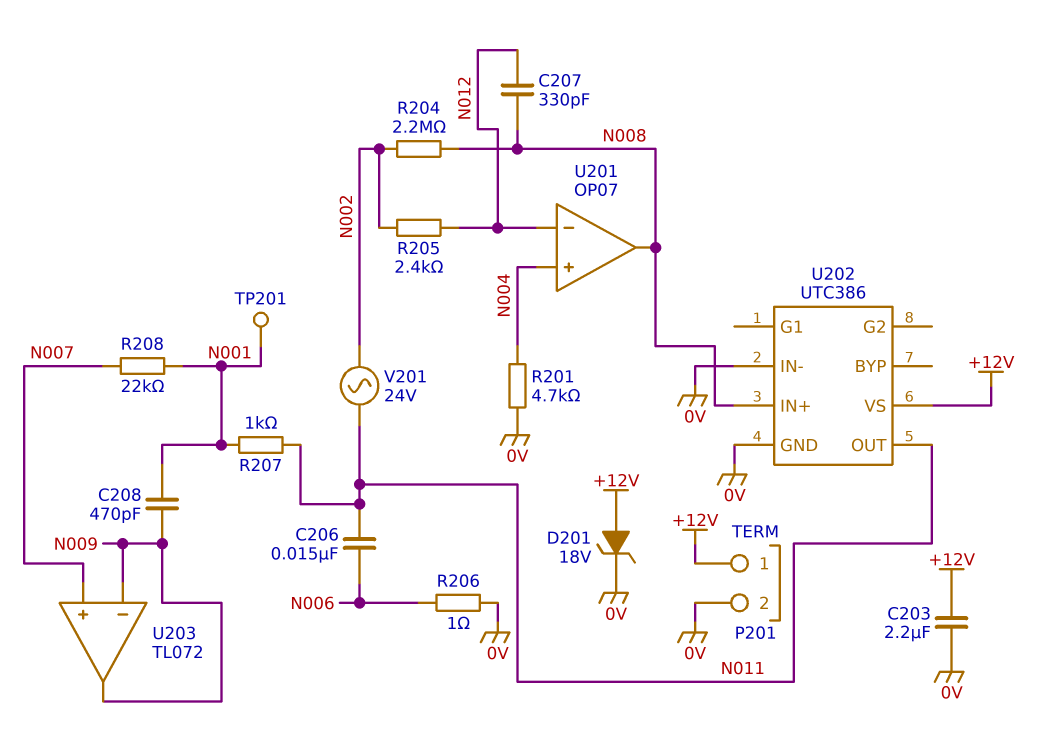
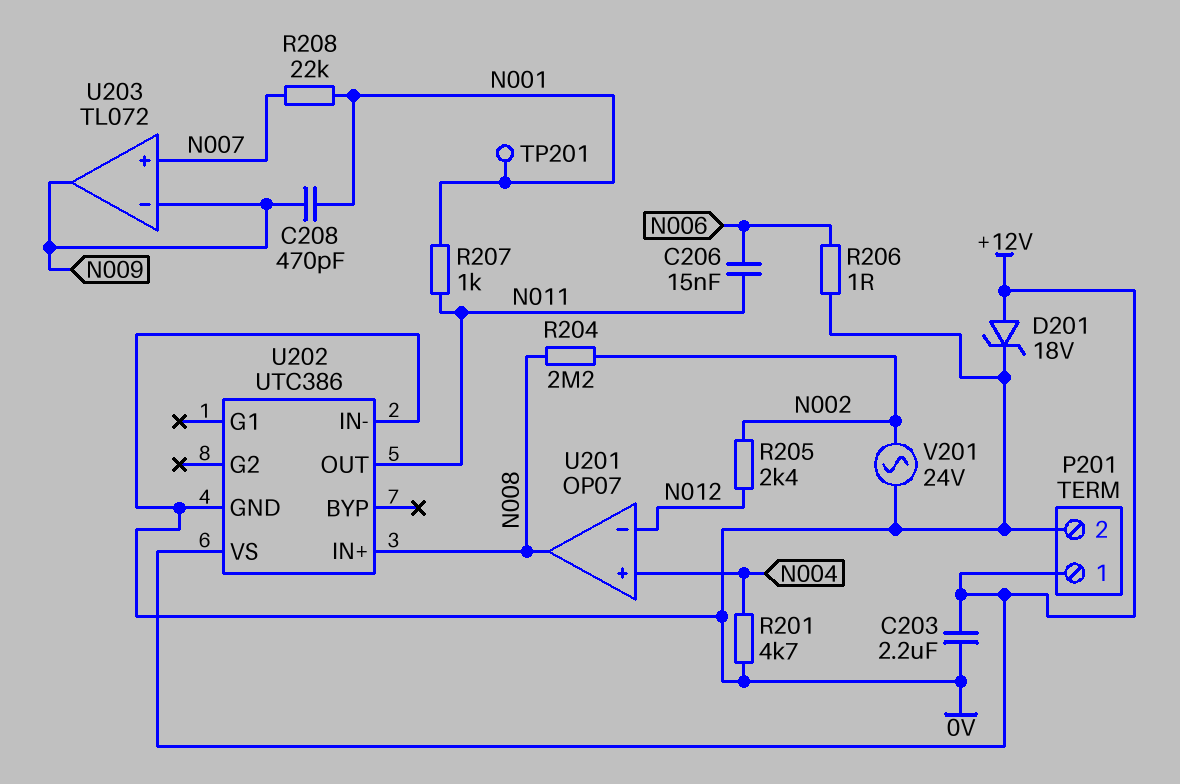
C207: 330pF (N008, N012) -> none
V201: AC 24V (N002, N011) -> AC 24V (0V, N002)

